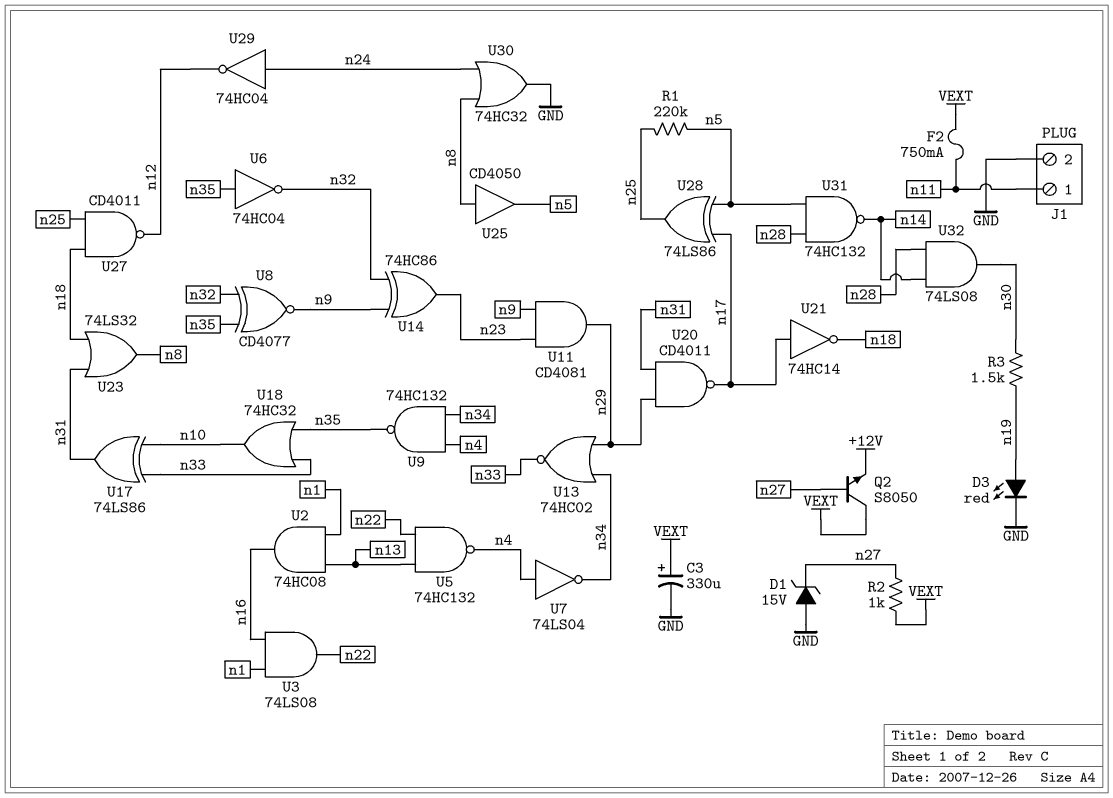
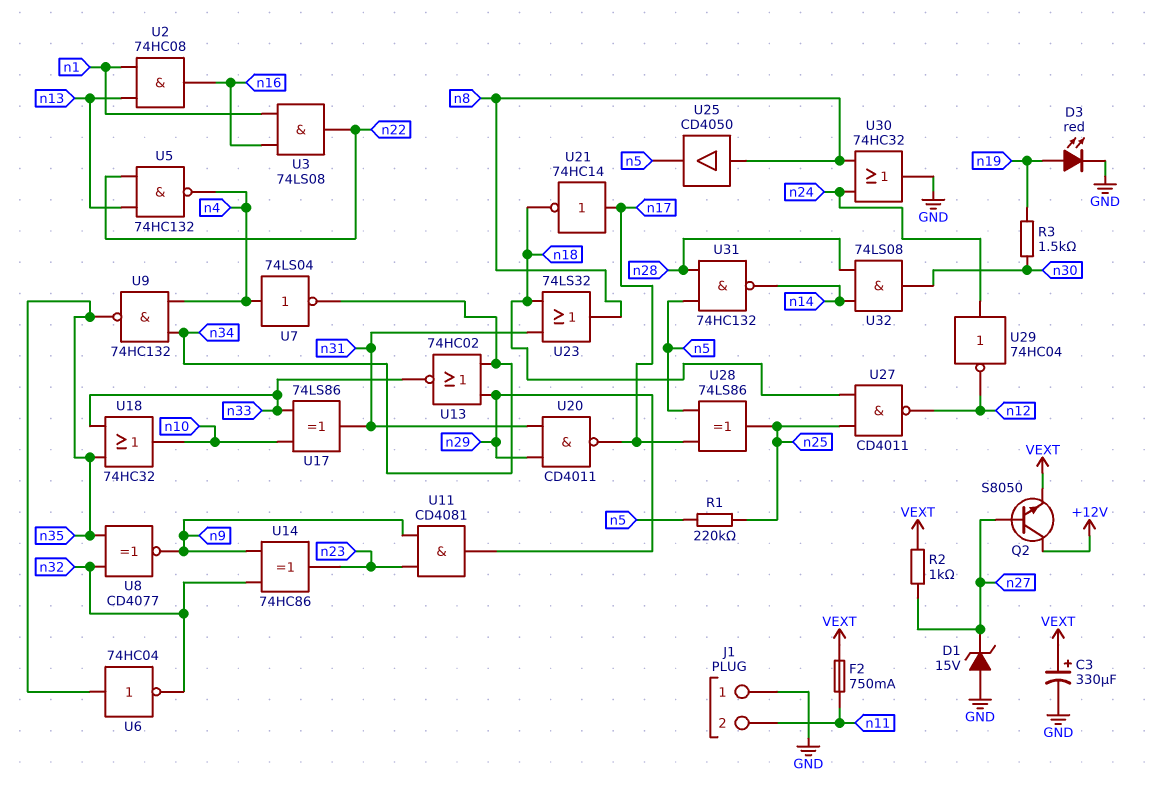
J1 pin 1: n11 -> GND
J1 pin 2: GND -> n11
Q2: NPN S8050 (B n27, C VEXT, E +12V) -> NPN S8050 (B n27, C +12V, E VEXT)

